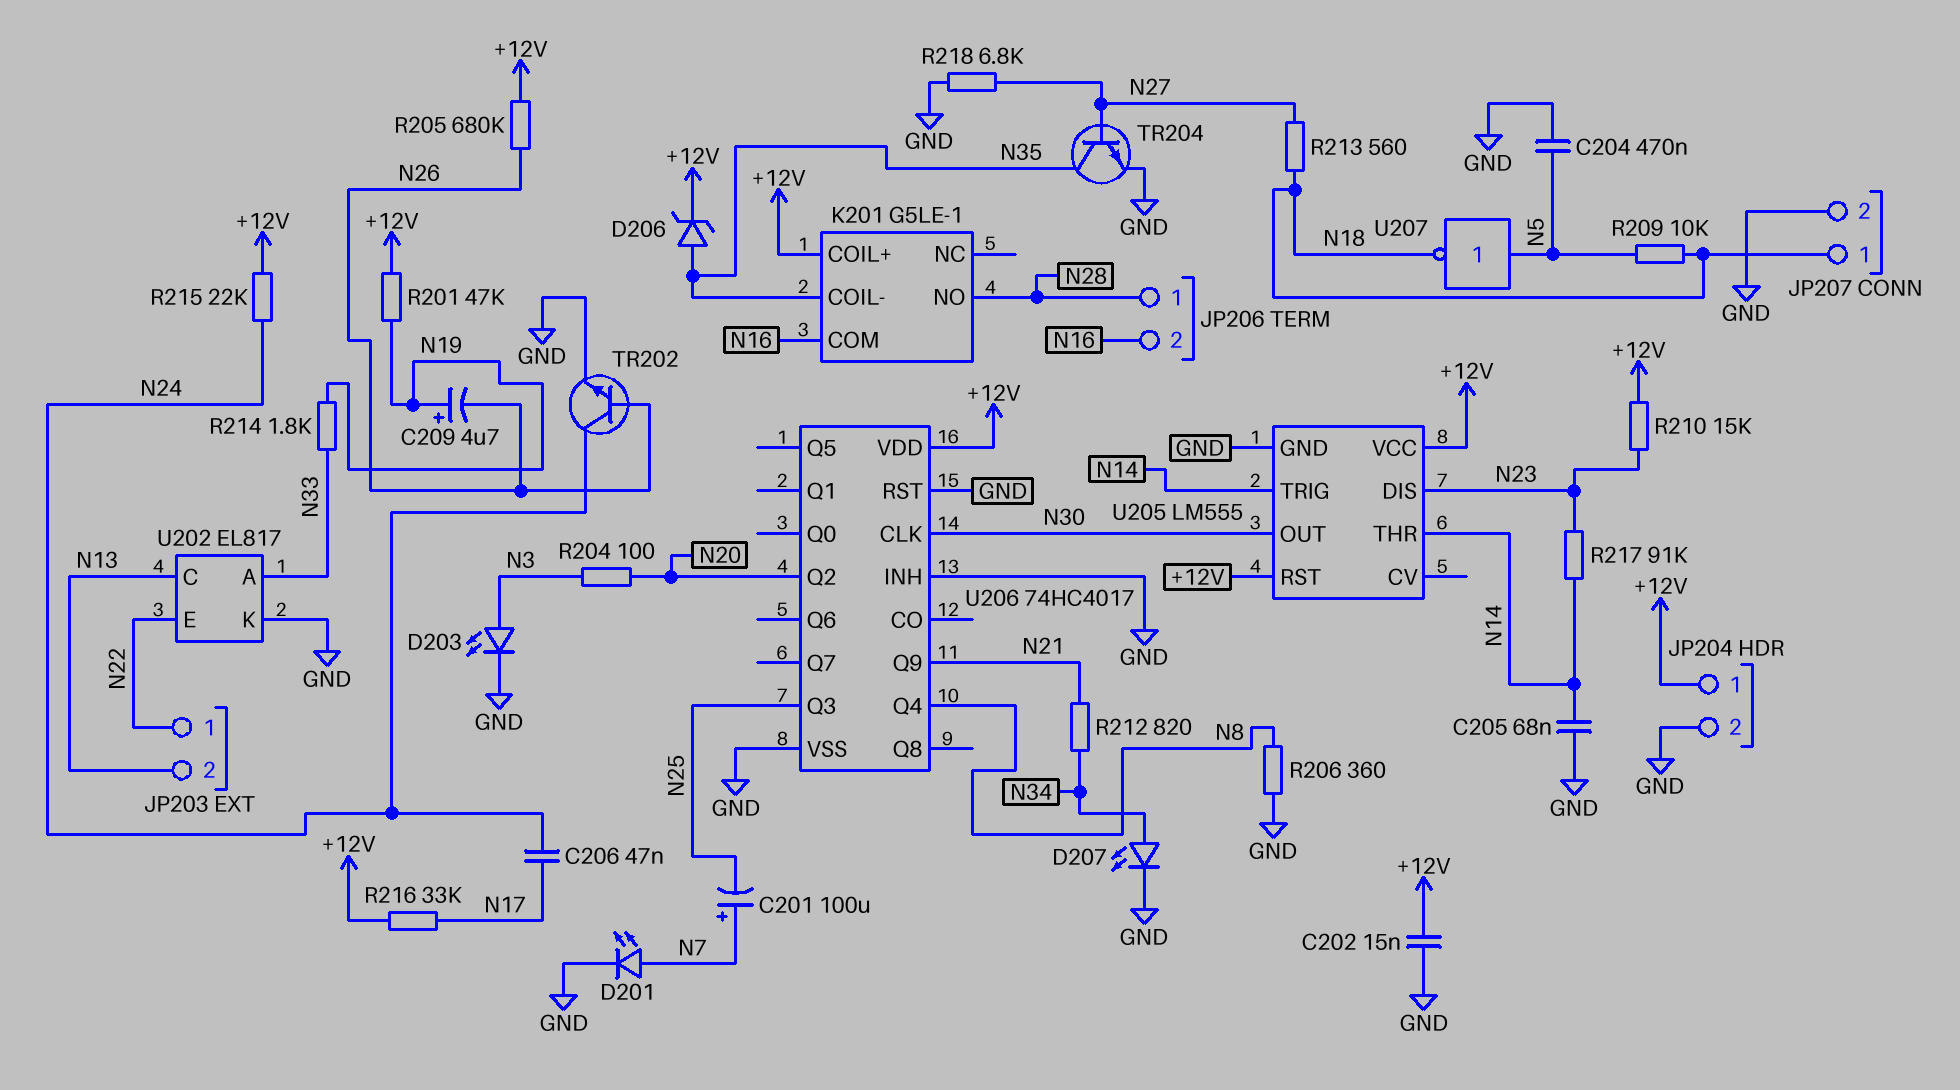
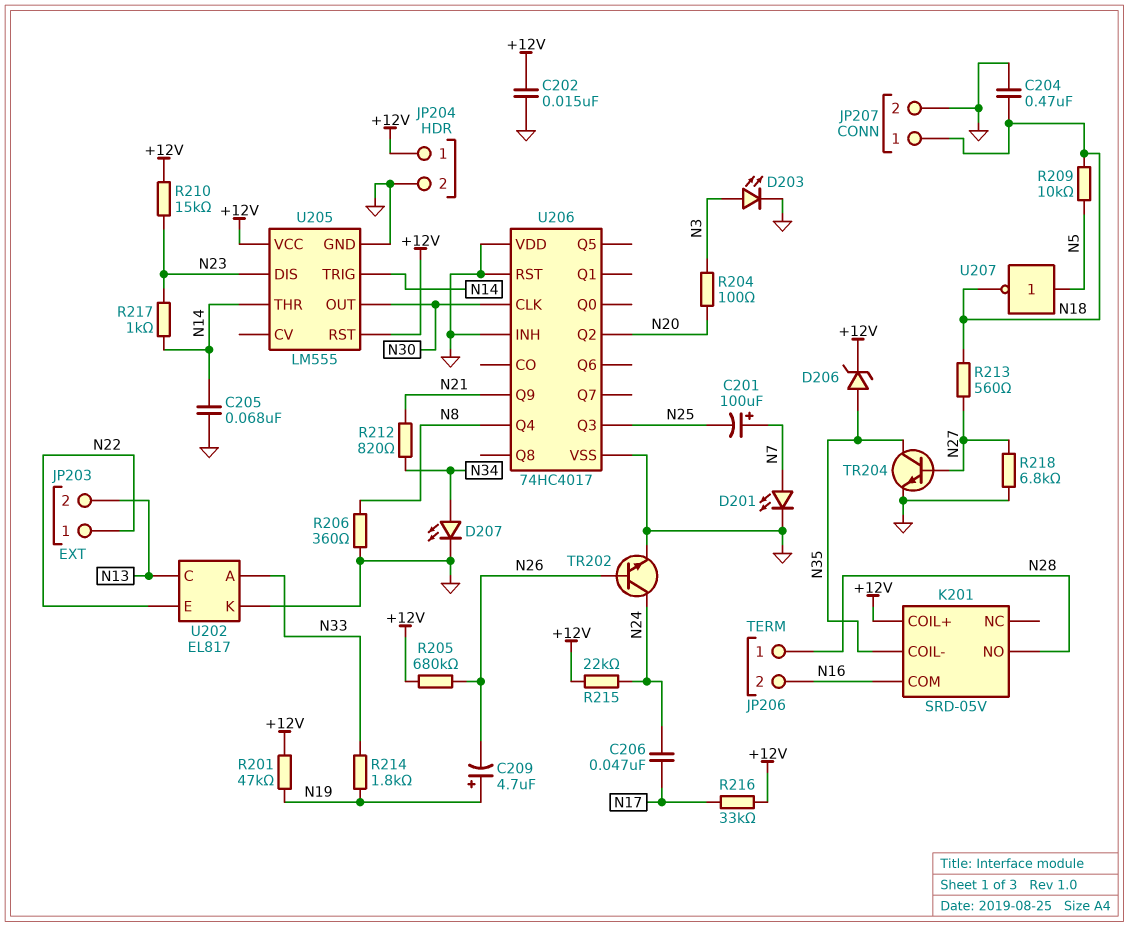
C204: 470nF (GND, N5) -> 470nF (GND, N18)
K201: G5LE-1 -> SRD-05V
R217: 91k (N14, N23) -> 1k (N14, N23)
U206 pin VDD: +12V -> GND

